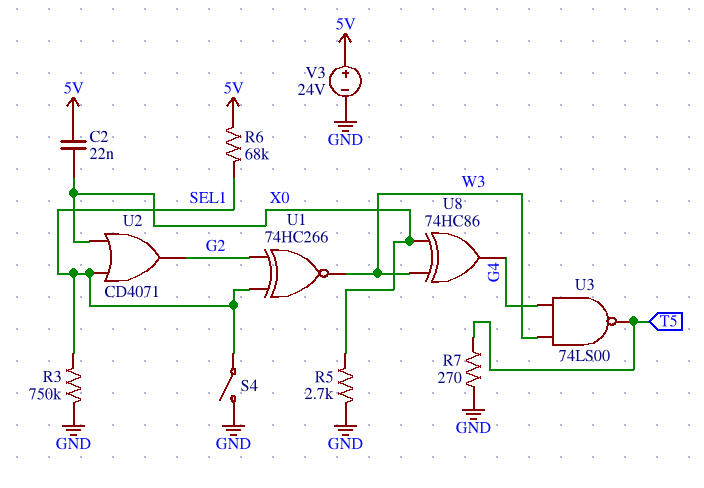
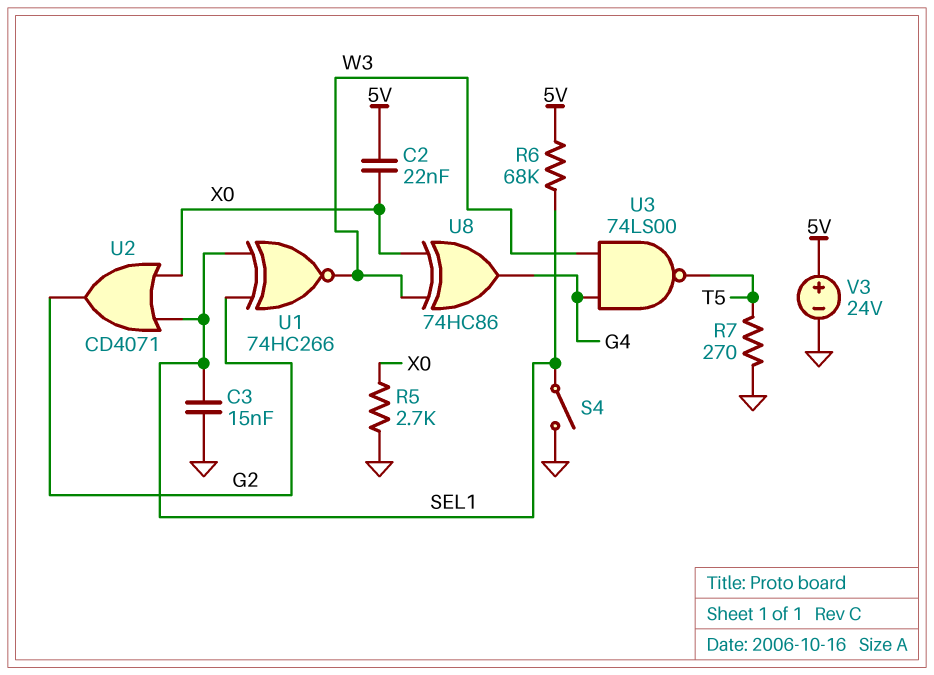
C3: none -> 15nF (GND, SEL1)
R3: 750k (GND, SEL1) -> none

